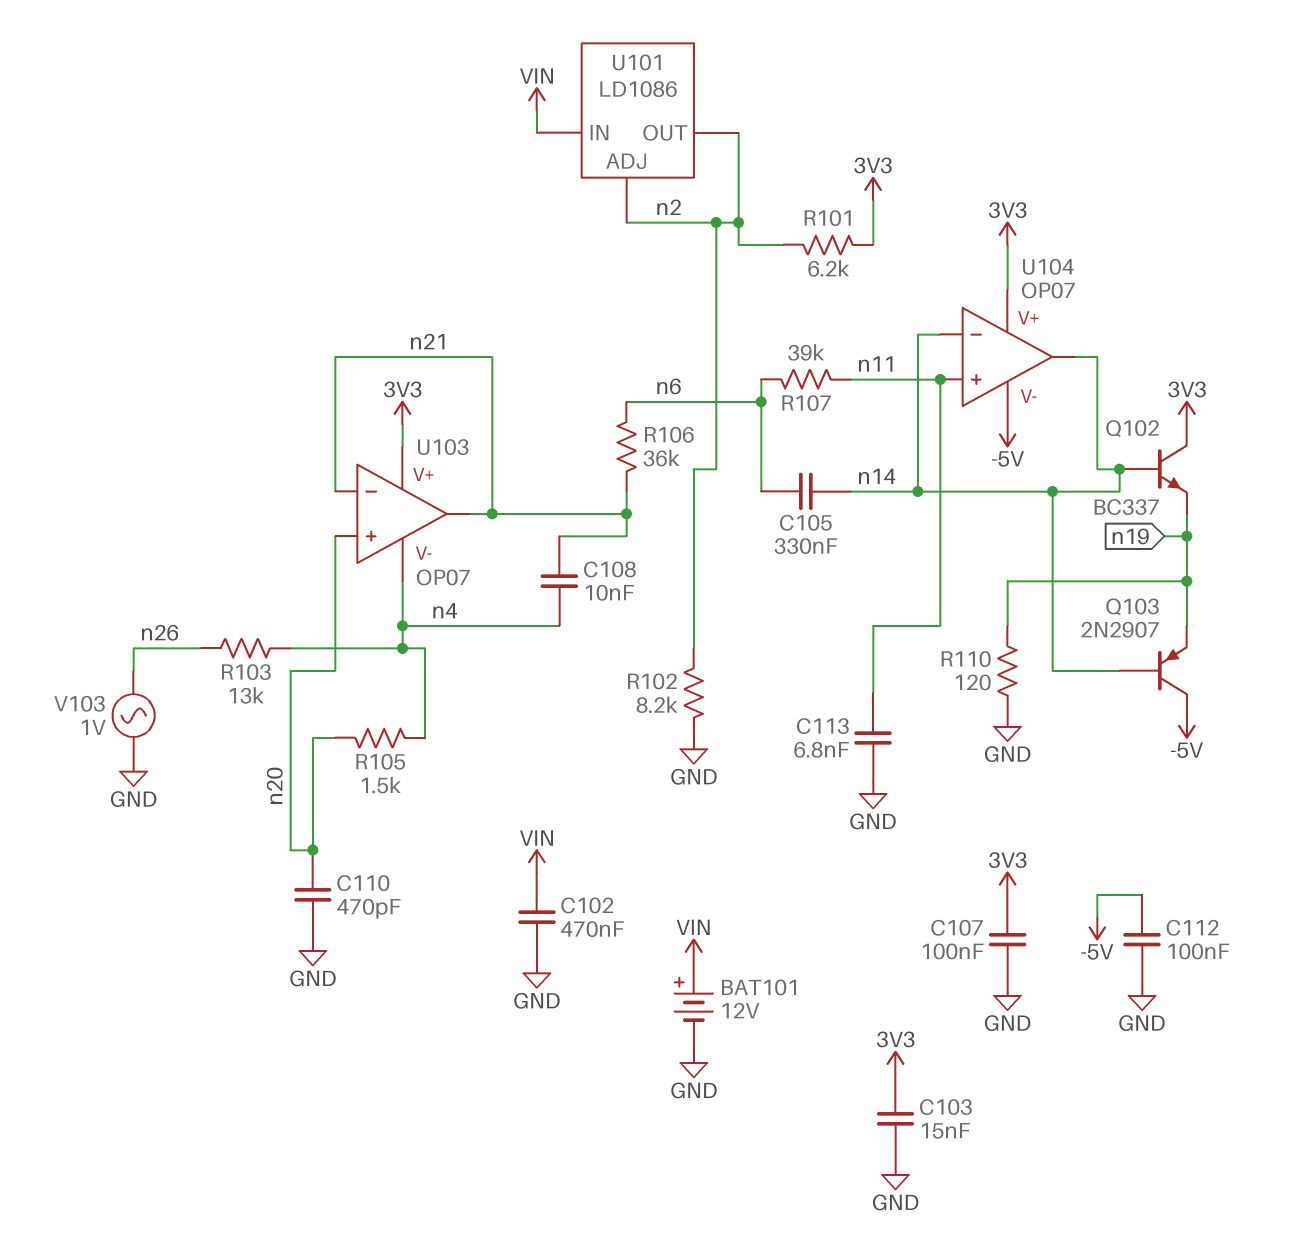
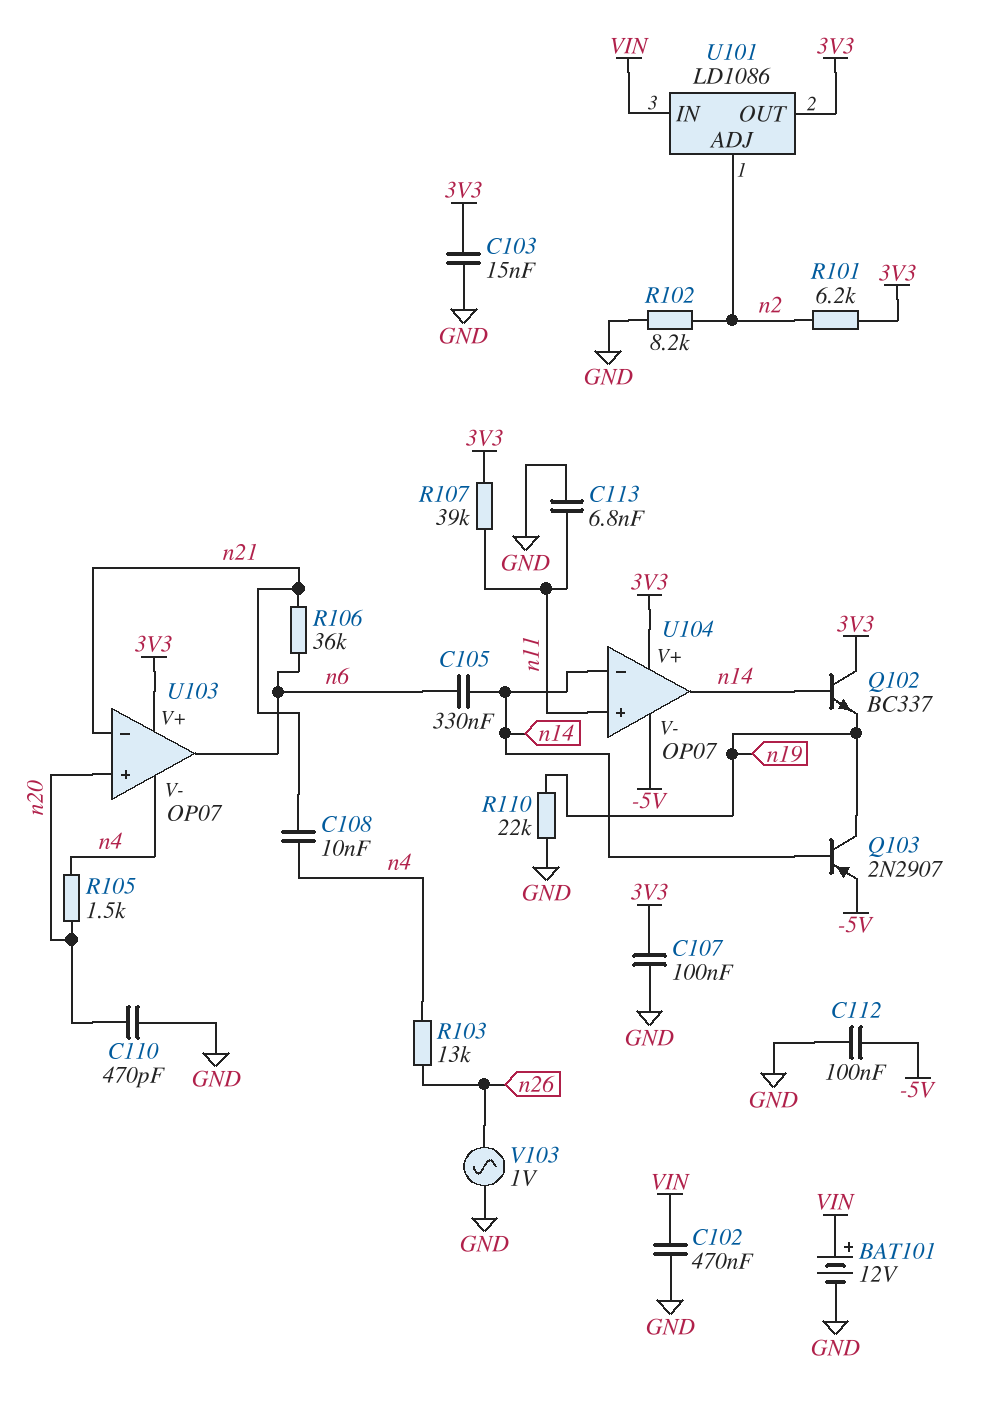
Q103: PNP 2N2907 (B n14, C -5V, E n19) -> PNP 2N2907 (B n14, C n19, E -5V)
R107: 39k (n6, n11) -> 39k (3V3, n11)
R110: 120 (GND, n19) -> 22k (GND, n19)
U101 pin OUT: n2 -> 3V3
U103 pin out: n21 -> n6

